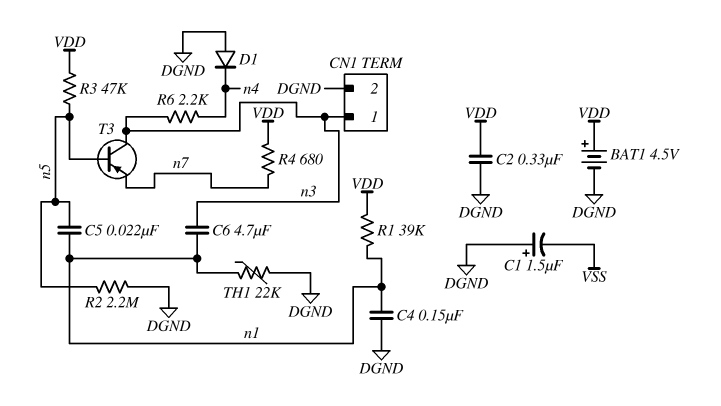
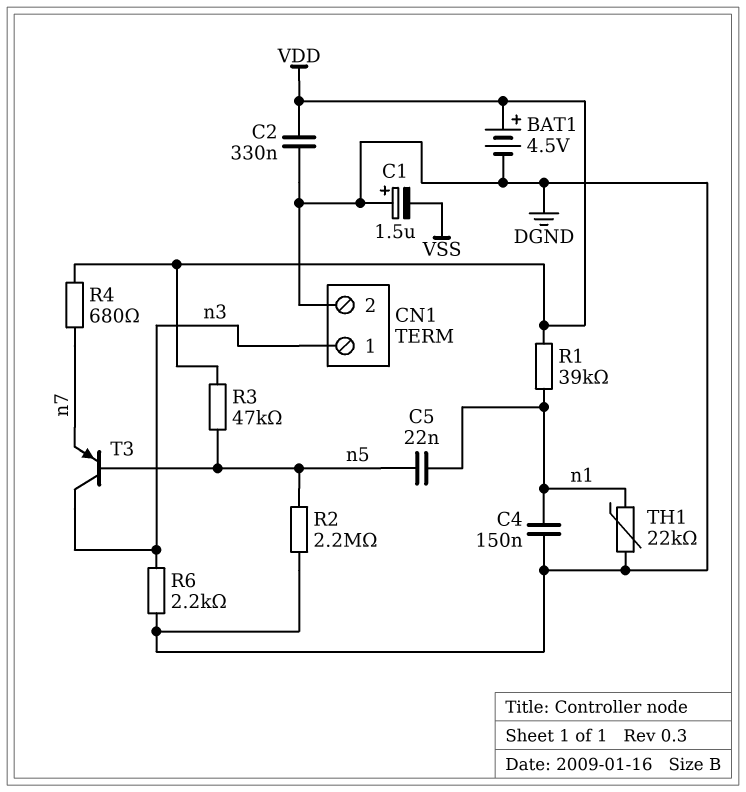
C6: 4.7uF (n1, n3) -> none
D1: diode (A DGND, K n4) -> none
R6: 2.2k (n3, n4) -> 2.2k (DGND, n3)

